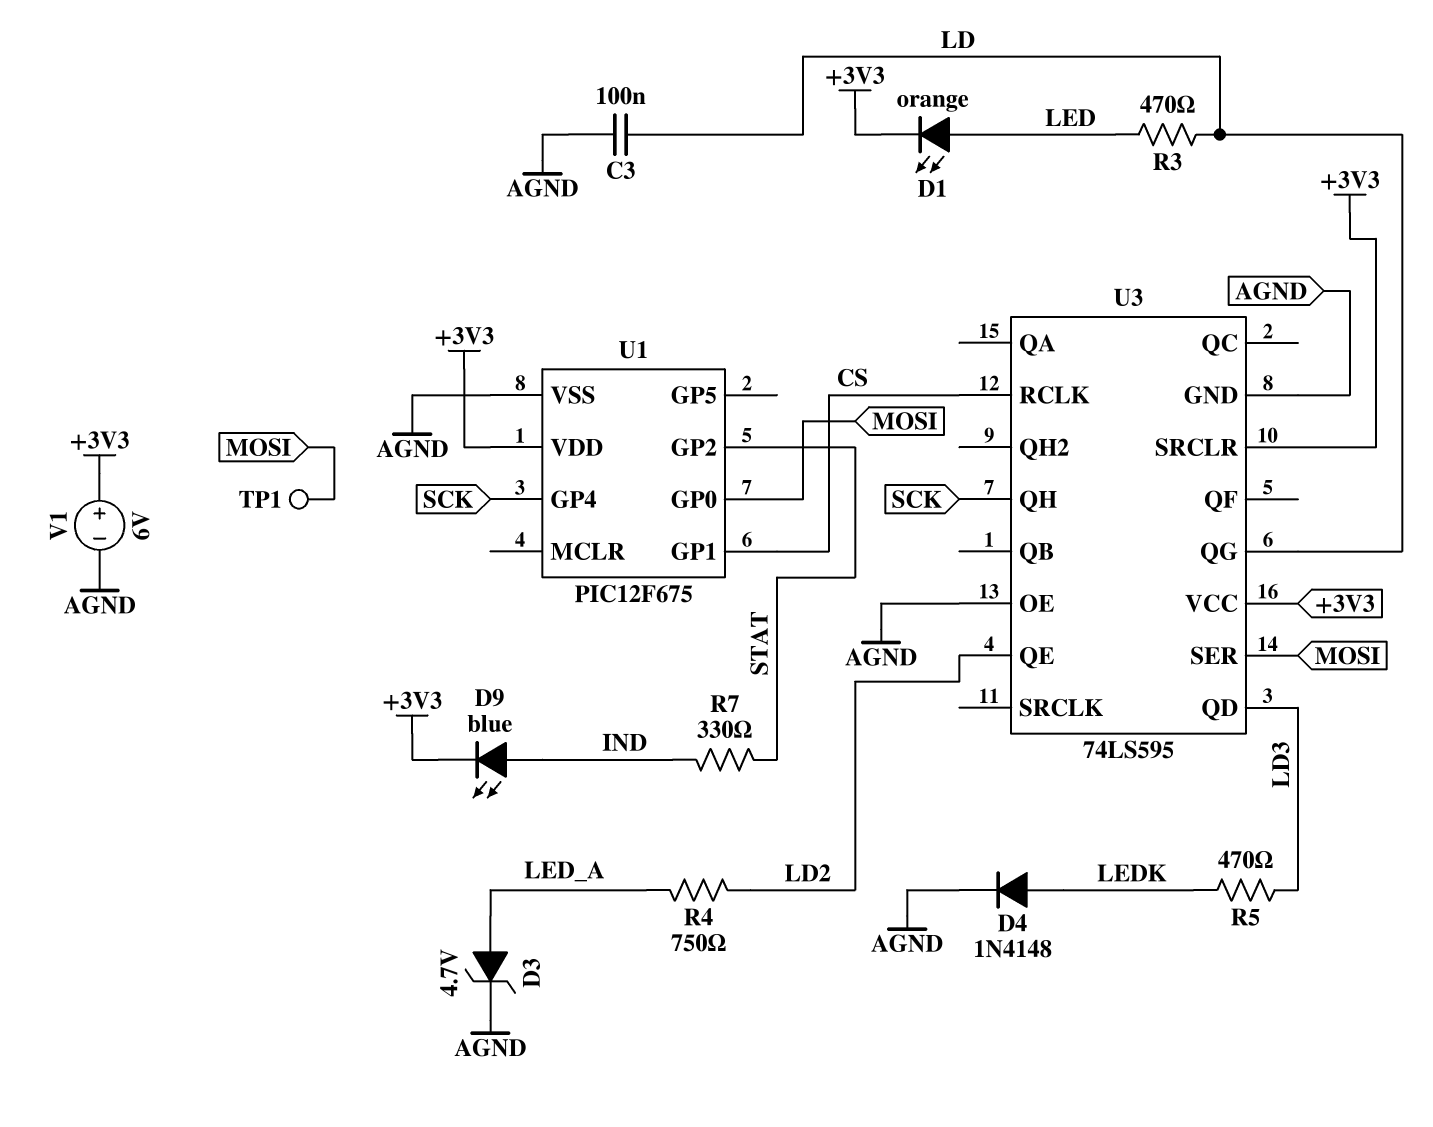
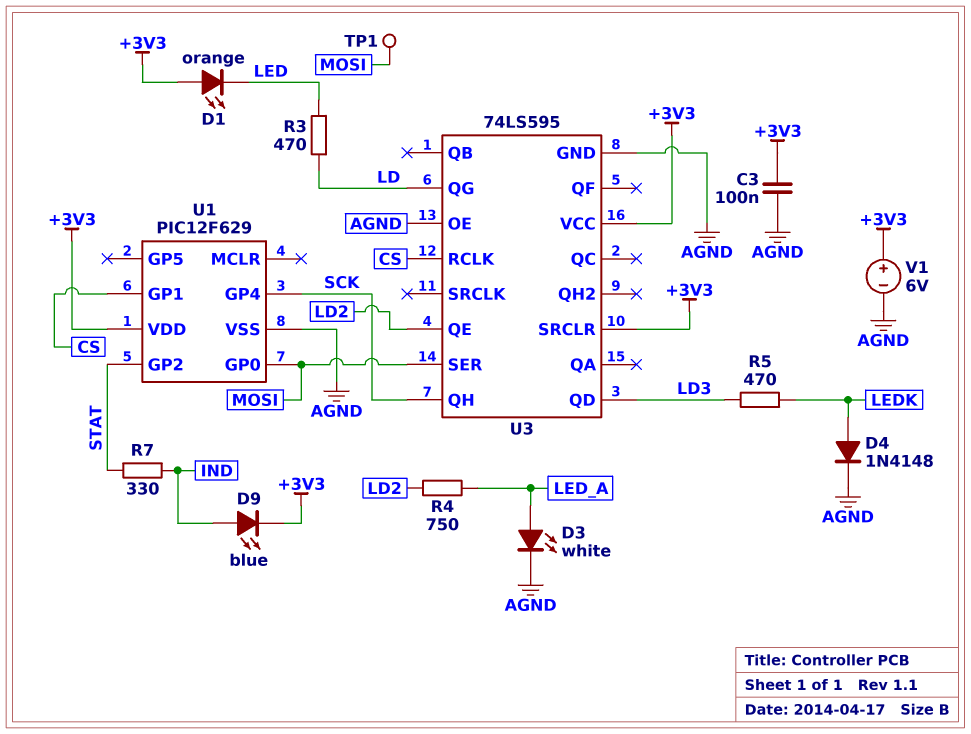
C3: 100nF (AGND, LD) -> 100nF (+3V3, AGND)
D1: LED orange (A LED, K +3V3) -> LED orange (A +3V3, K LED)
D3: zener 4.7V (A LED_A, K AGND) -> LED white (A LED_A, K AGND)
U1: PIC12F675 -> PIC12F629

